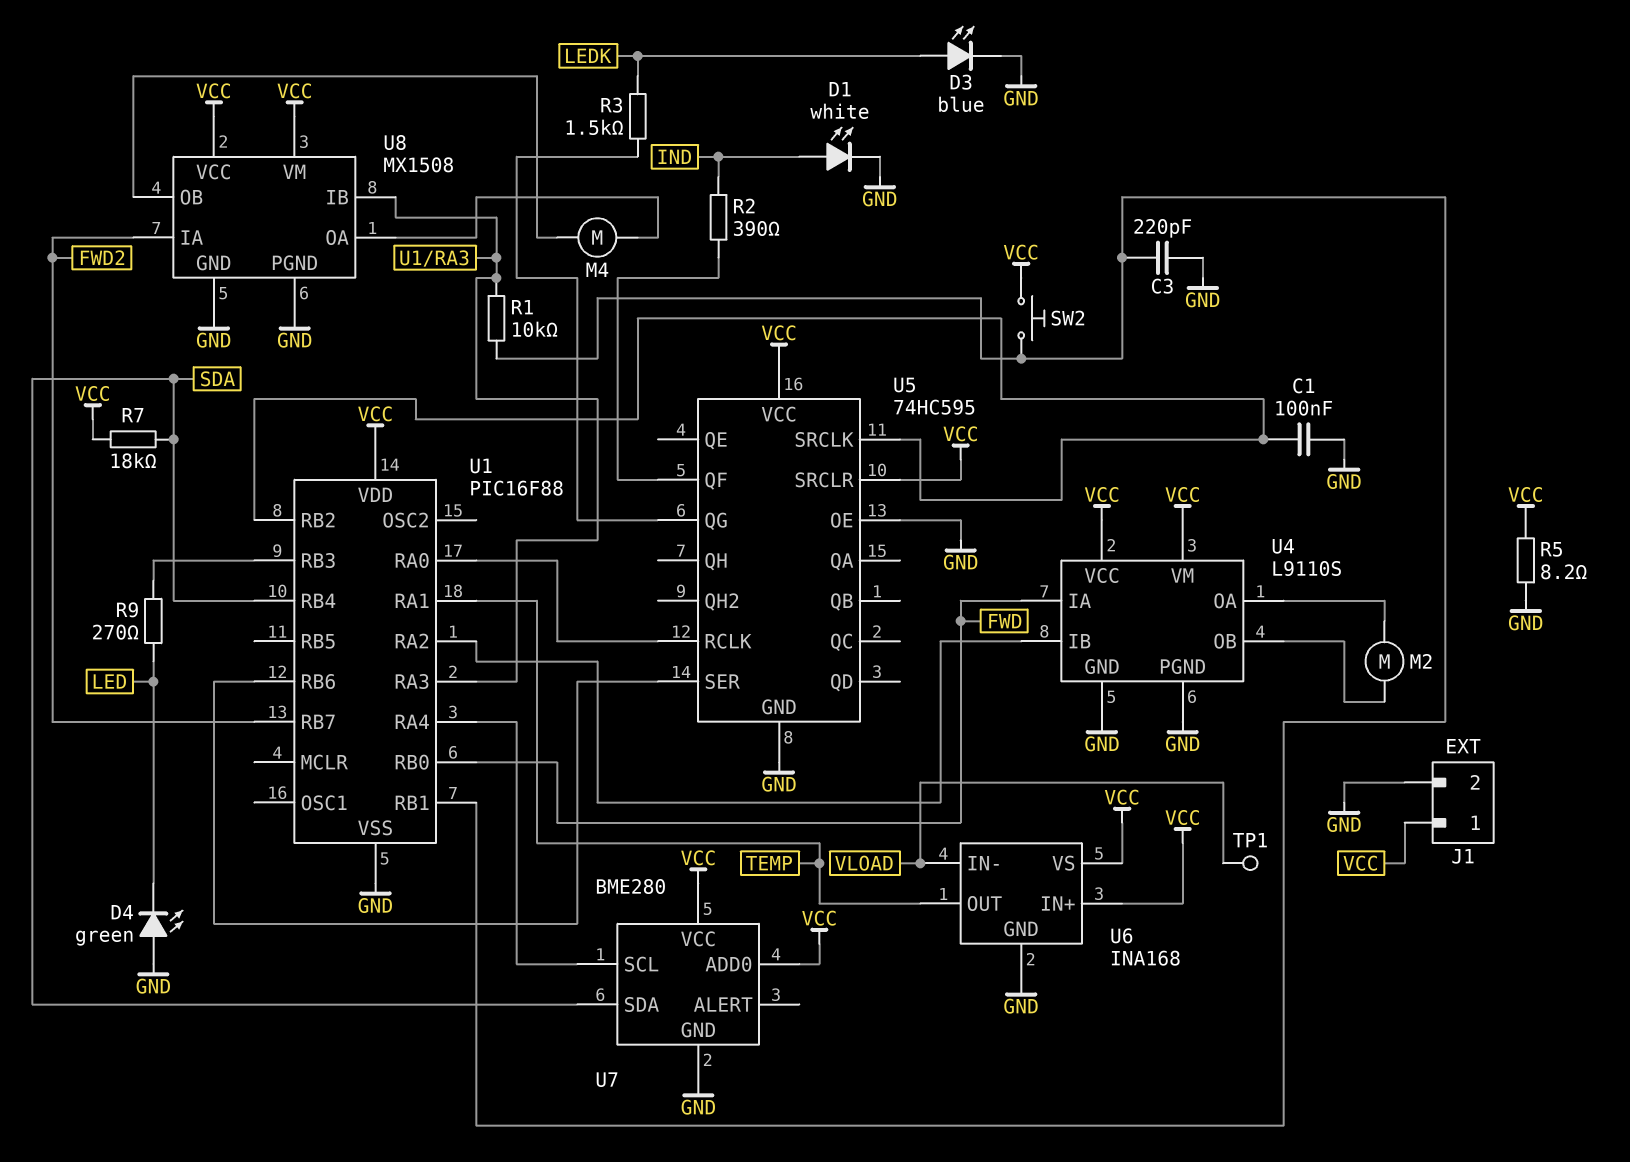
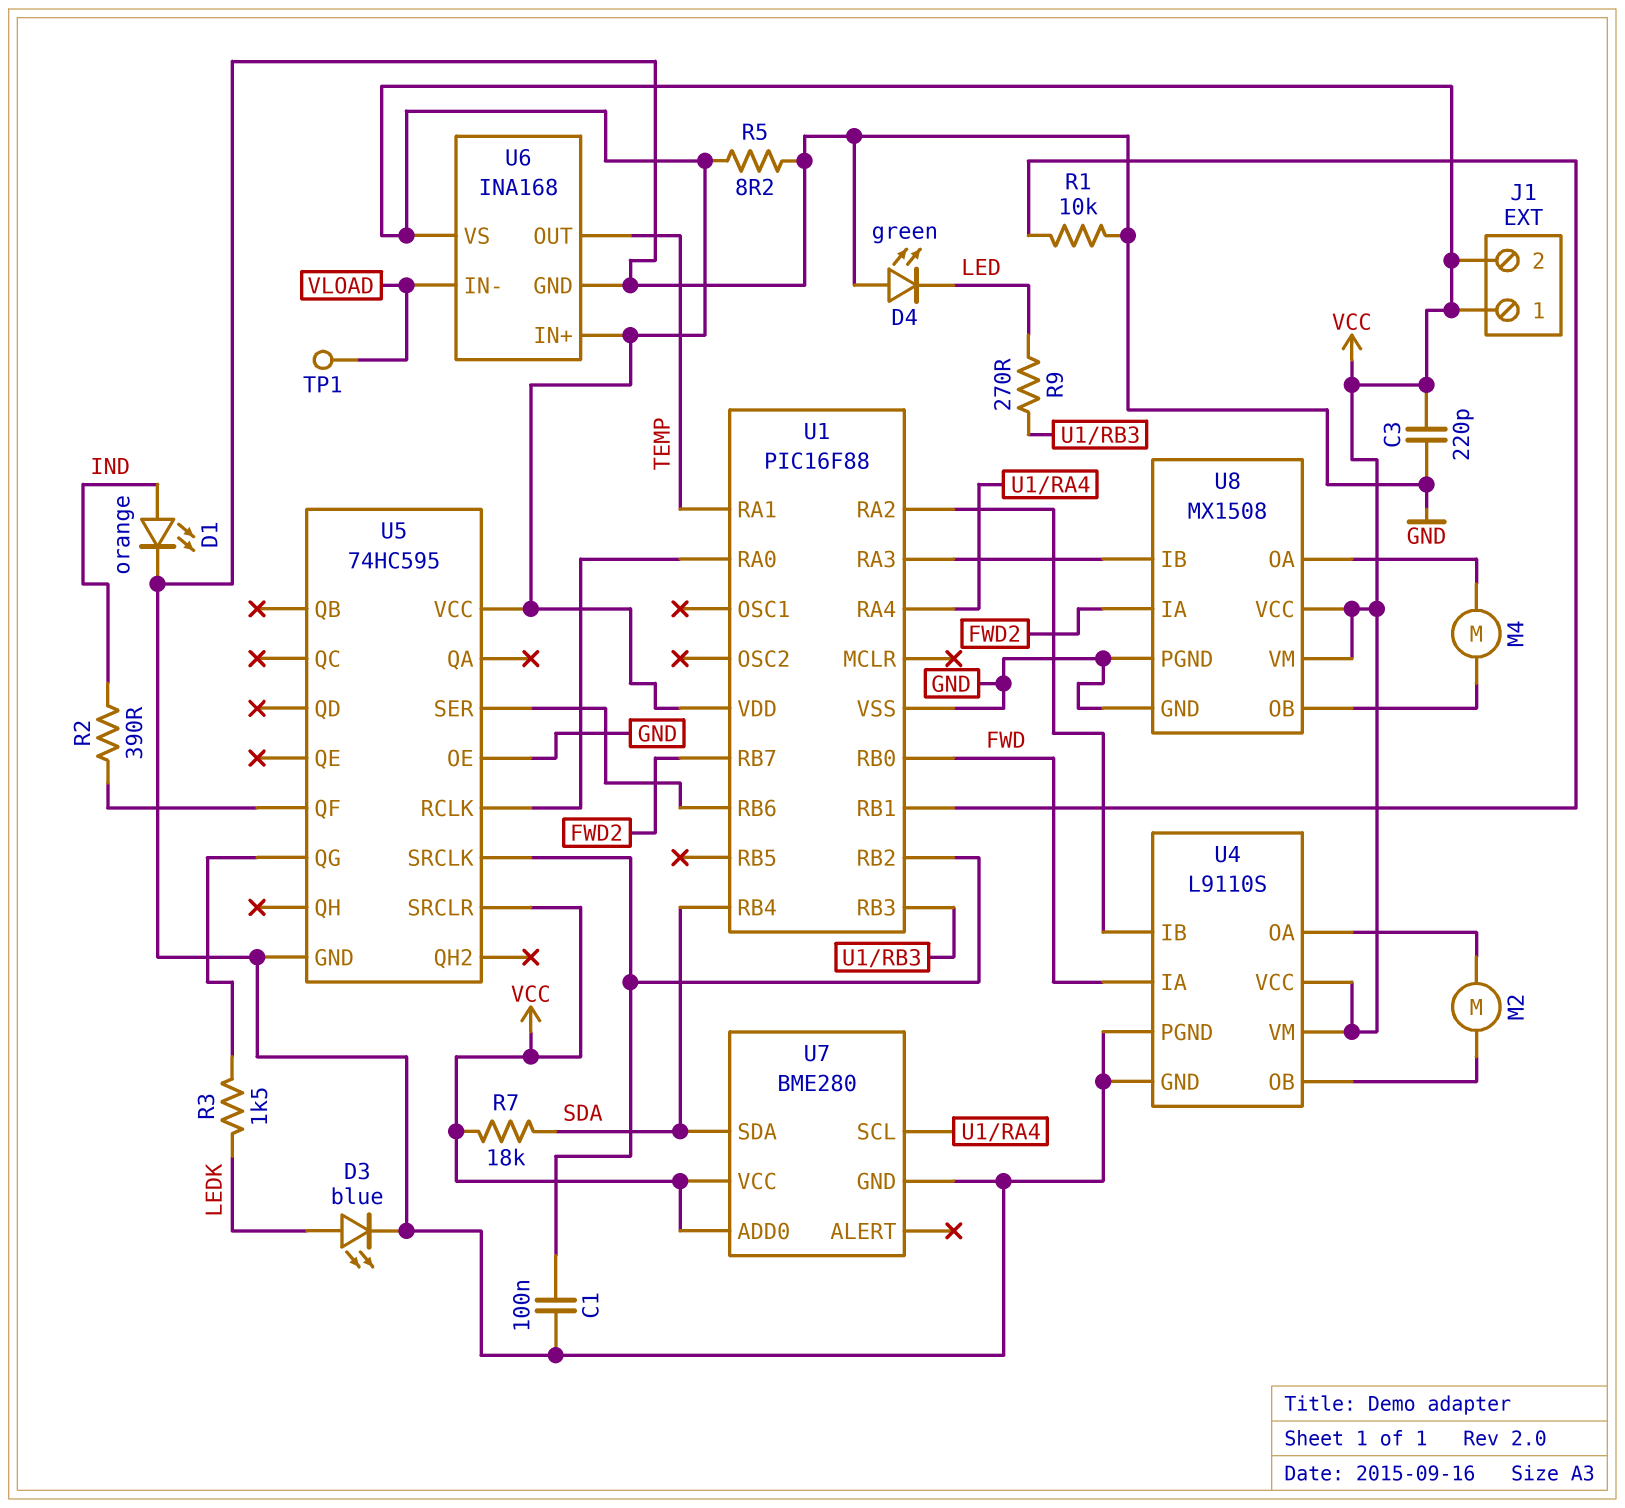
C3: 220pF (GND, U1/RB1) -> 220pF (GND, VCC)
D1: LED white (A IND, K GND) -> LED orange (A IND, K GND)
J1 pin 2: GND -> VCC
R1: 10k (U1/RA3, U1/RB1) -> 10k (GND, U1/RB1)
SW2: button (U1/RB1, VCC) -> none

